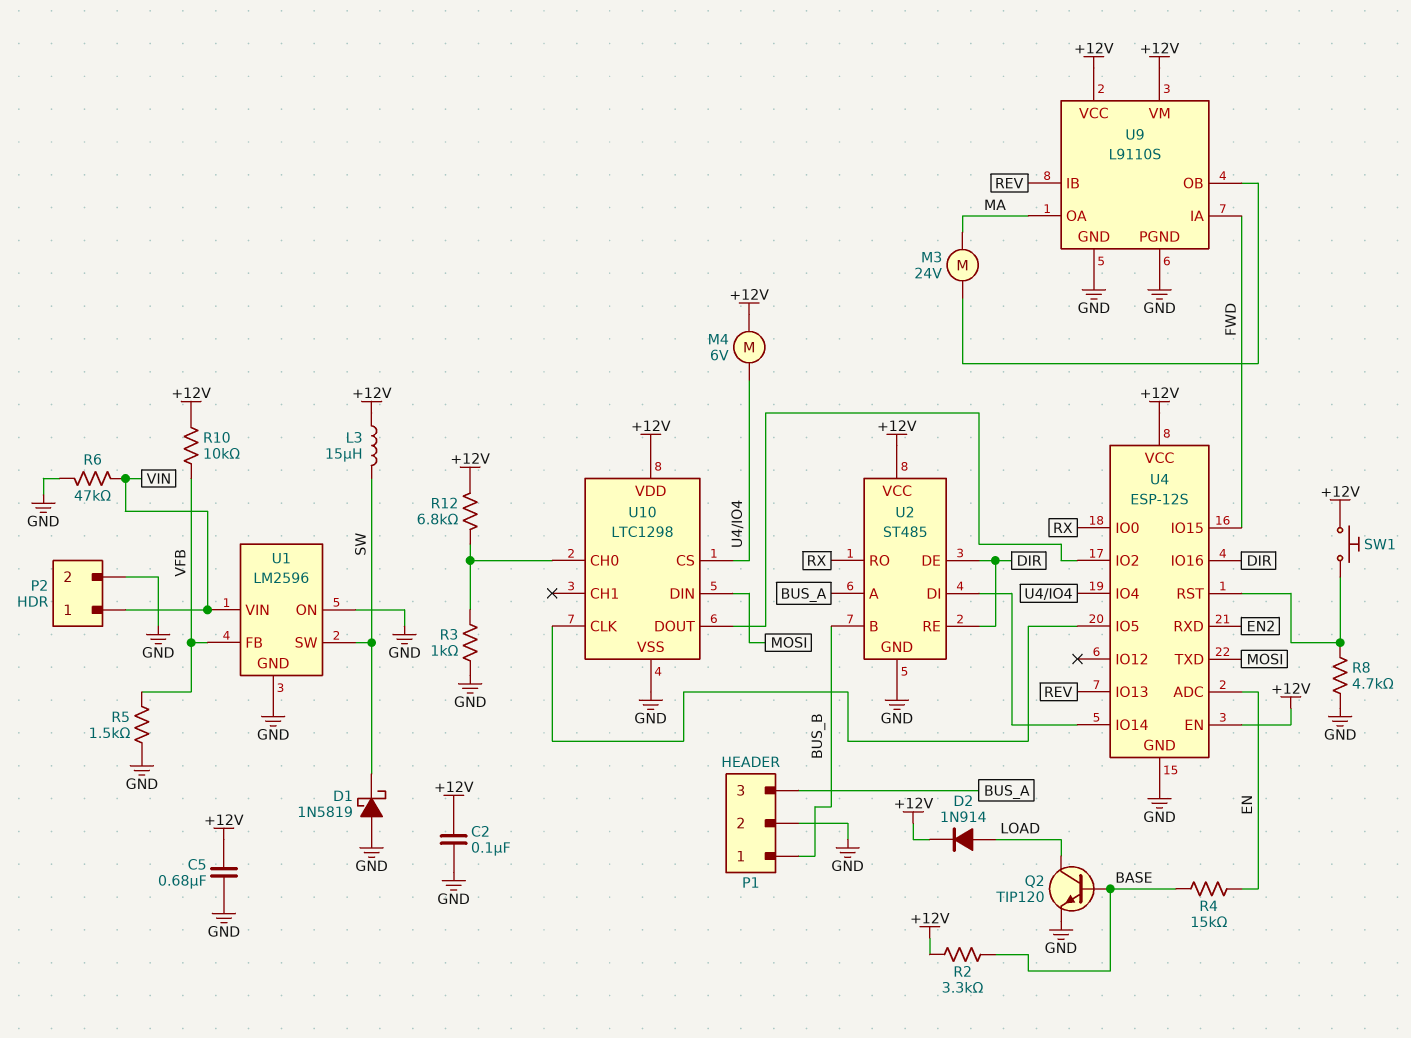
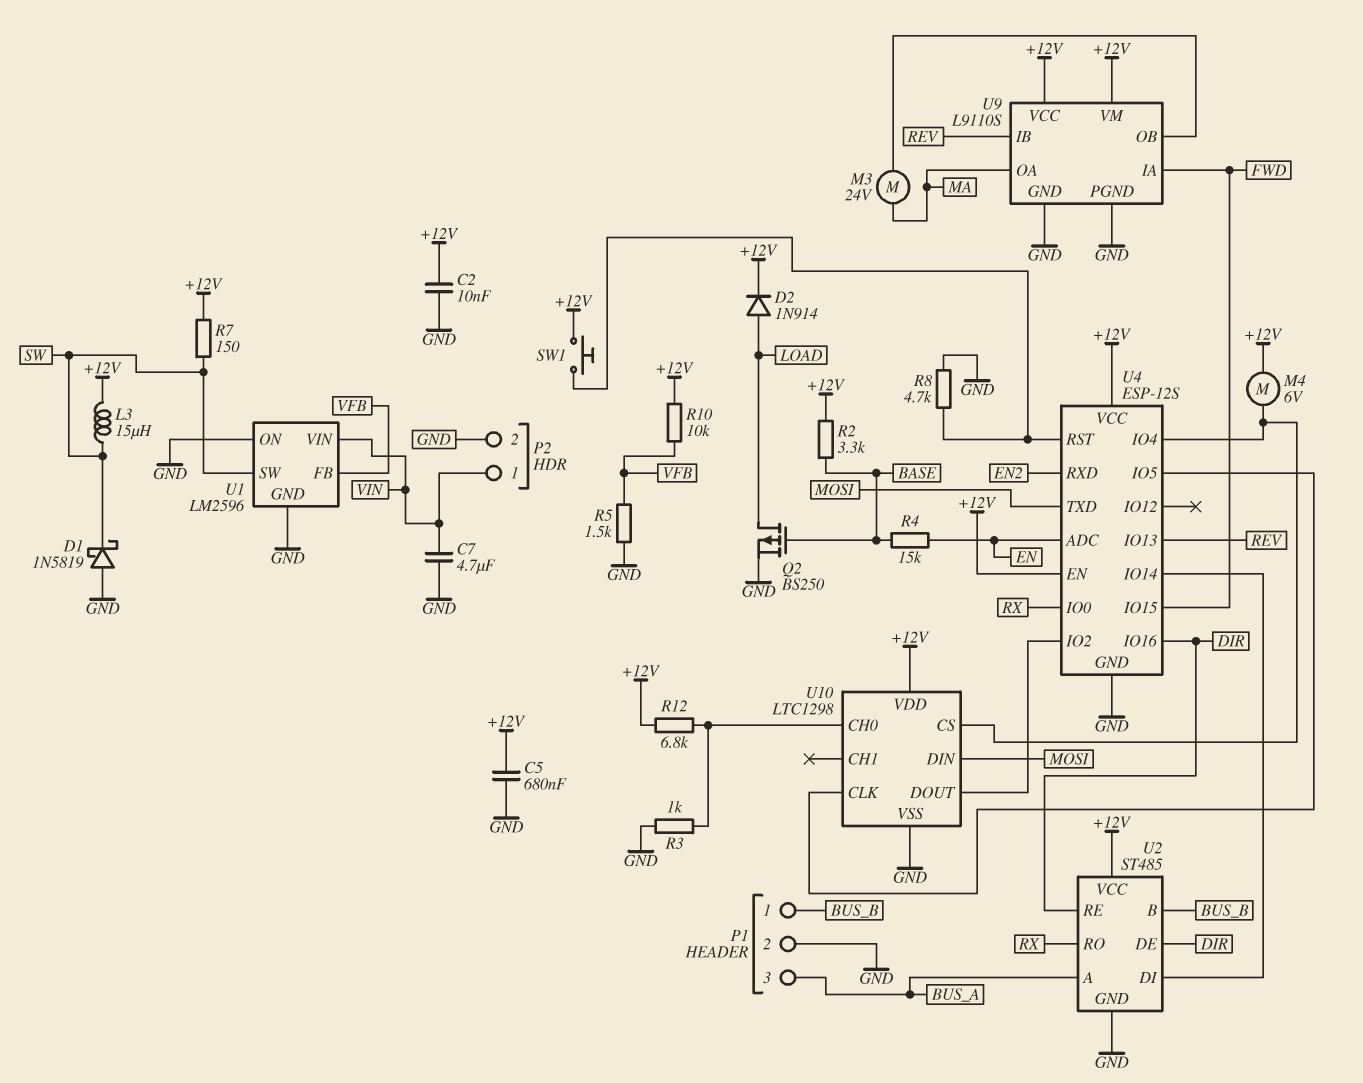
C2: 100nF (+12V, GND) -> 10nF (+12V, GND)
C7: none -> 4.7uF (GND, VIN)
Q2: NPN TIP120 (B BASE, C LOAD, E GND) -> PMOS BS250 (G BASE, D LOAD, S GND)
R6: 47k (GND, VIN) -> none
R7: none -> 150 (+12V, SW)

